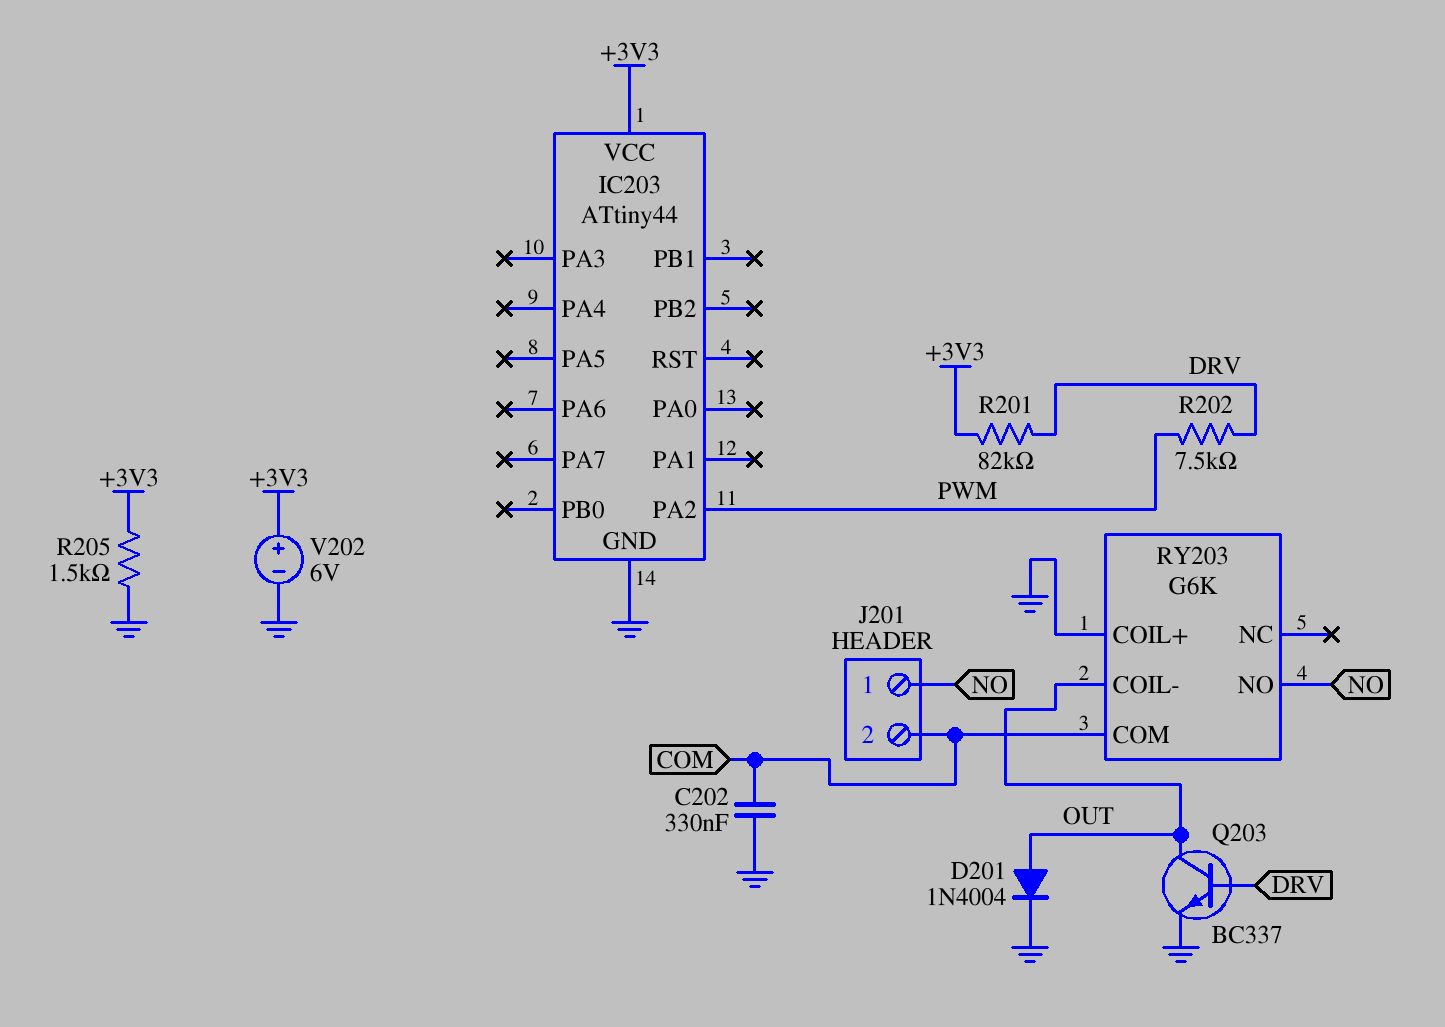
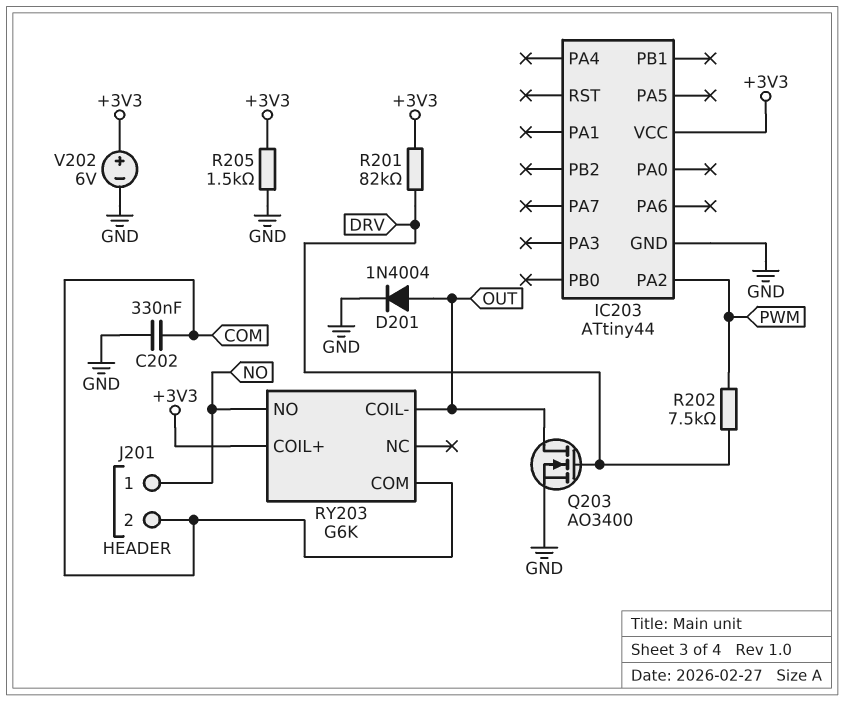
Q203: NPN BC337 (B DRV, C OUT, E GND) -> NMOS AO3400 (G DRV, D OUT, S GND)
RY203 pin COIL+: GND -> +3V3

